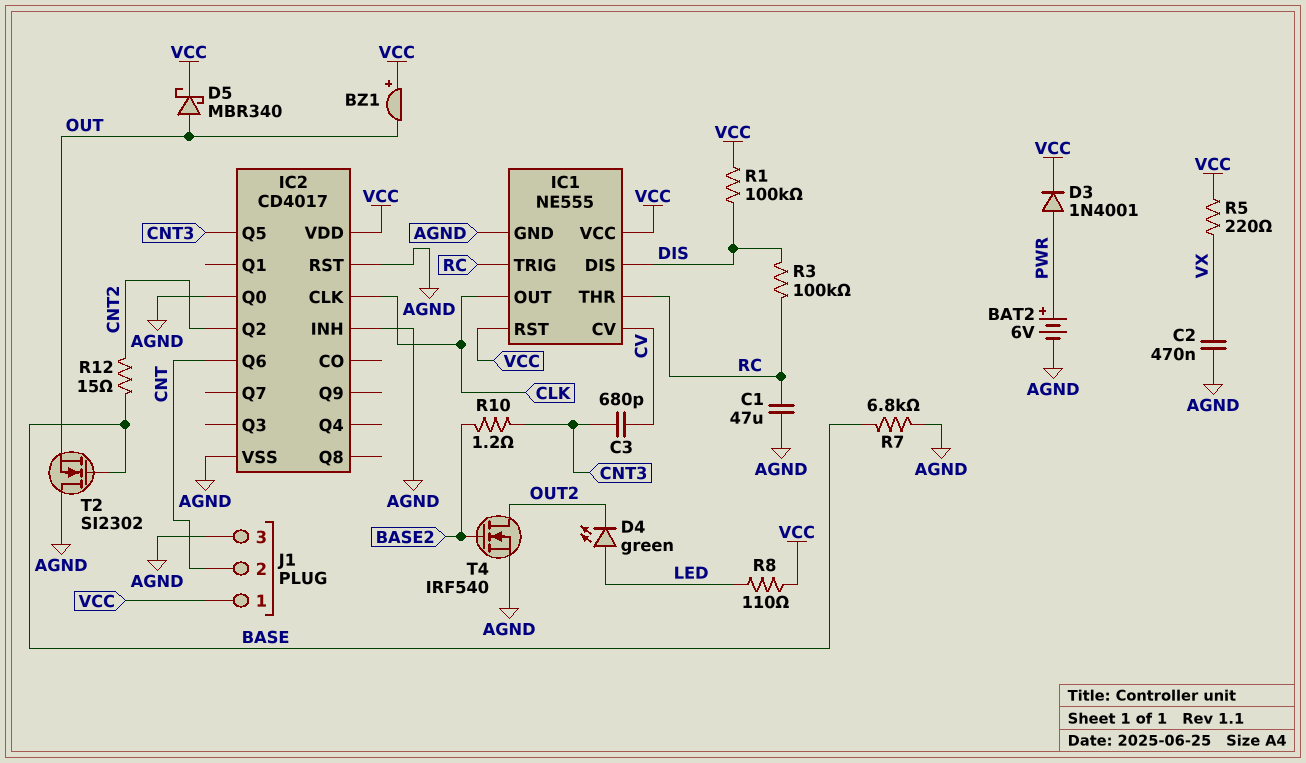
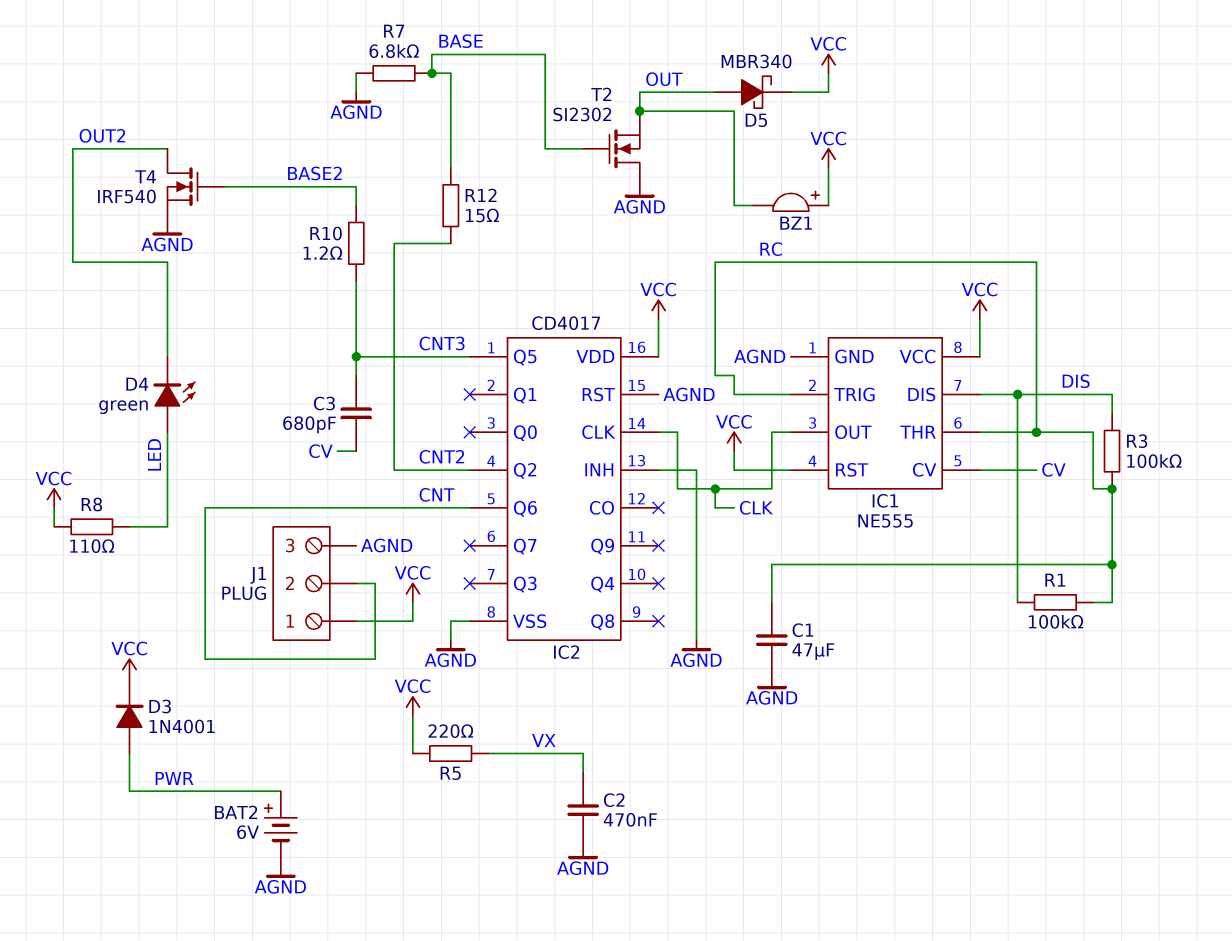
IC2 pin Q0: AGND -> none
R1: 100k (DIS, VCC) -> 100k (DIS, RC)

